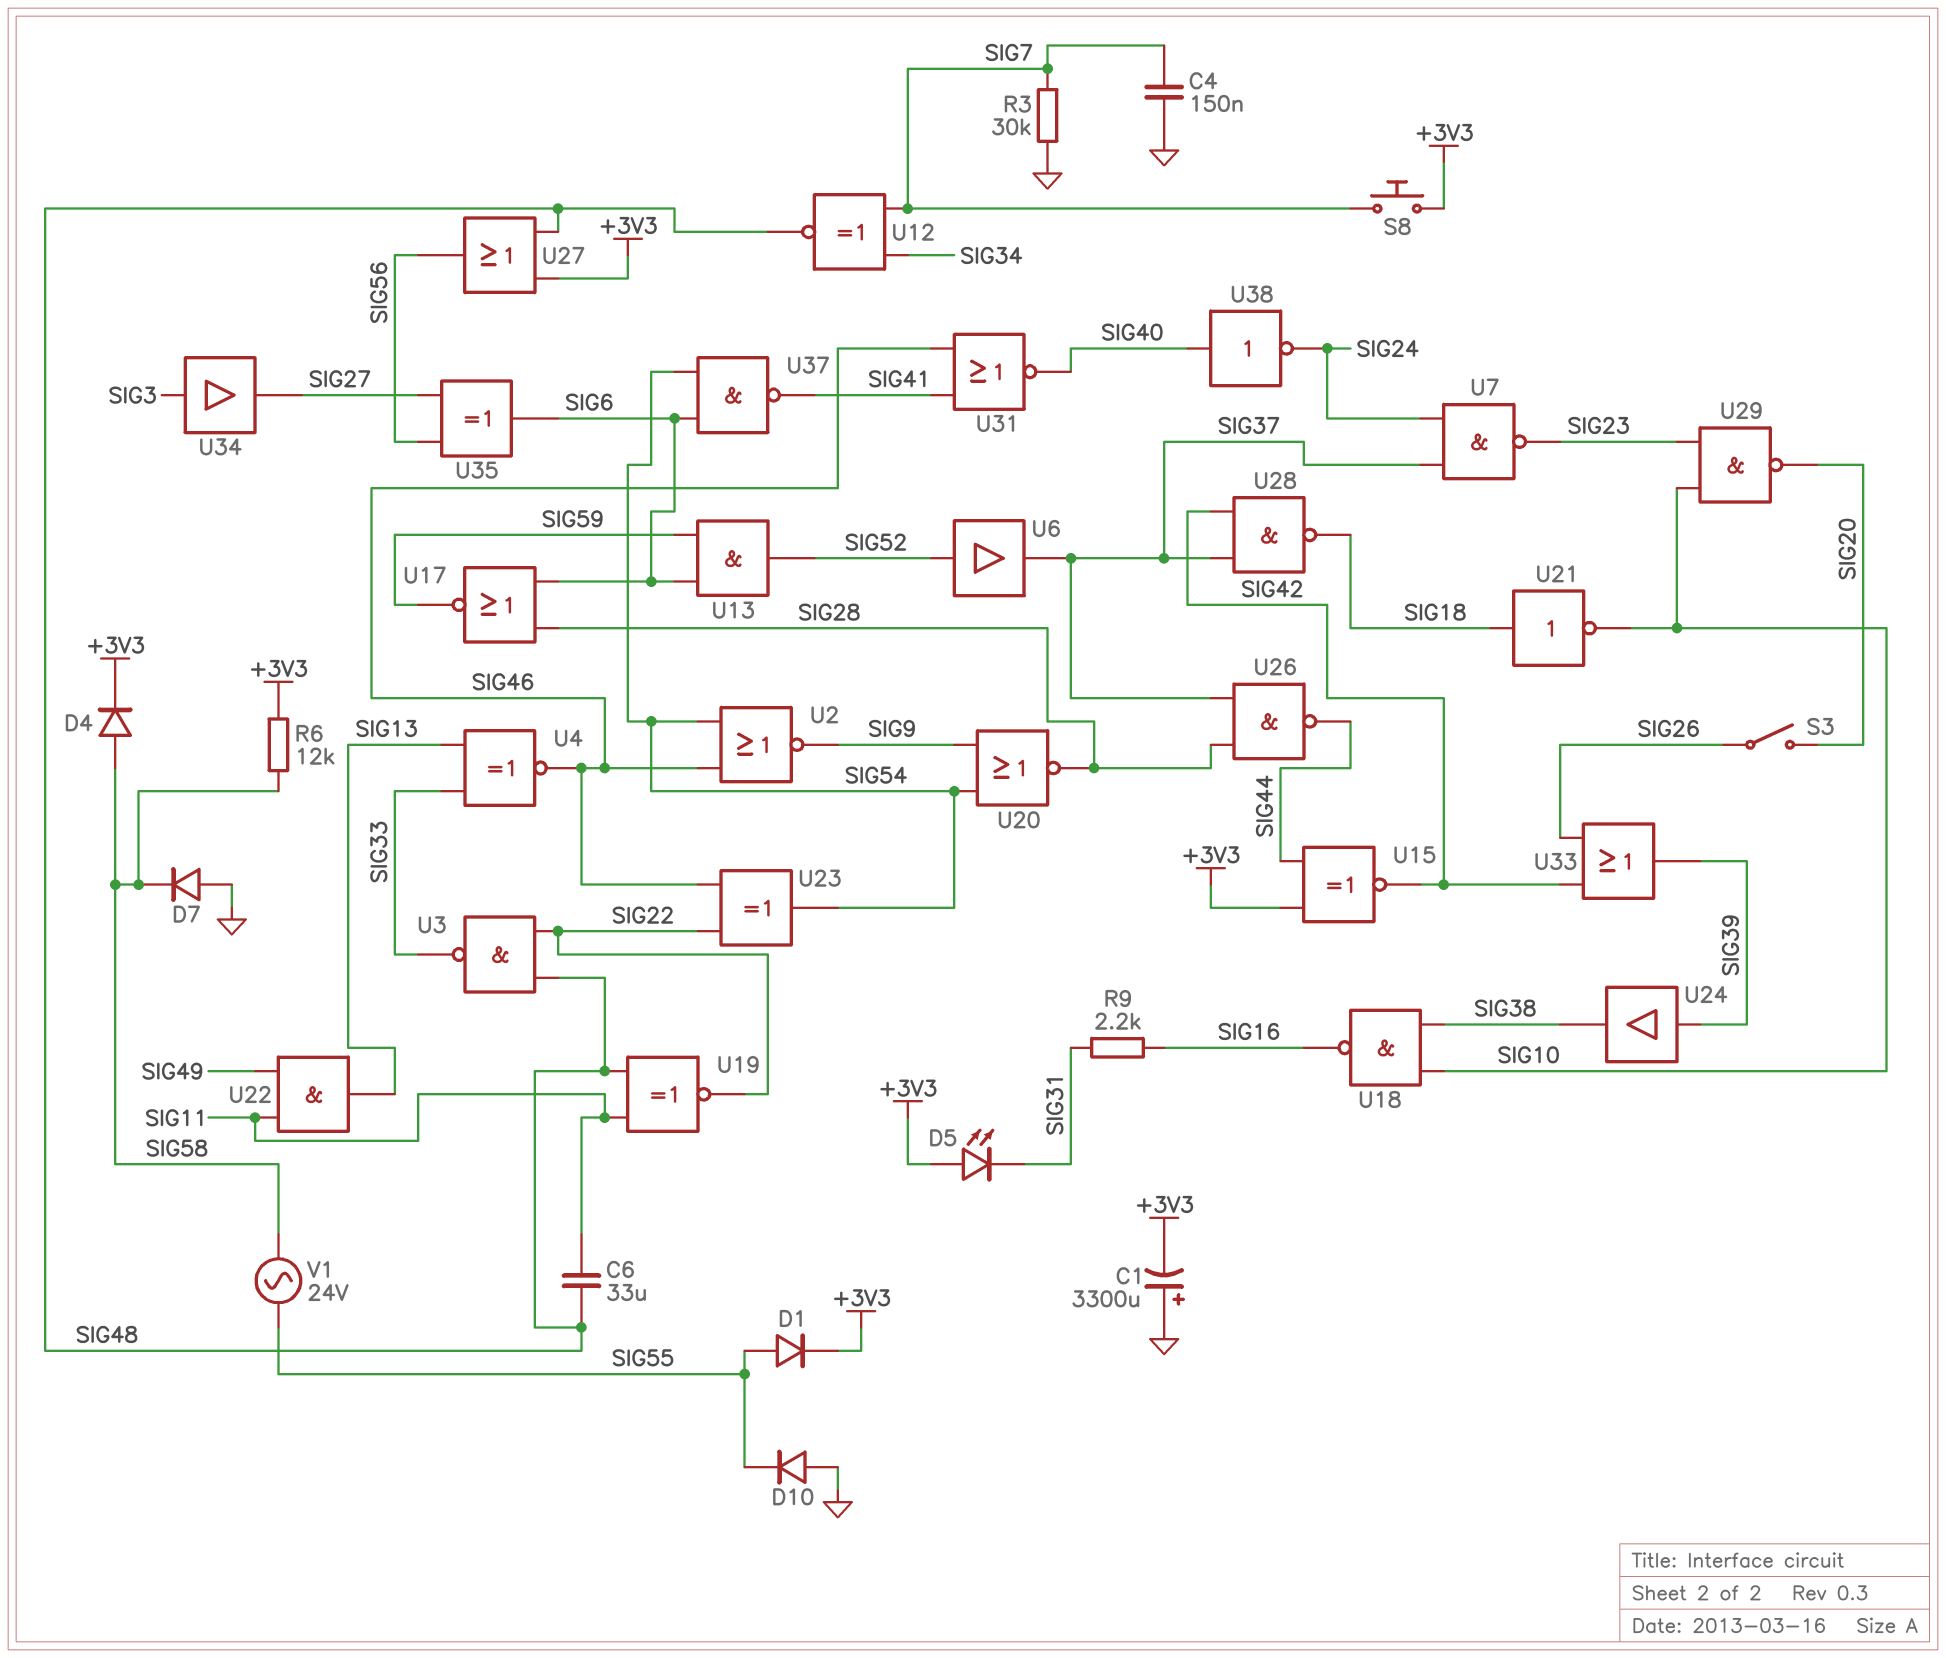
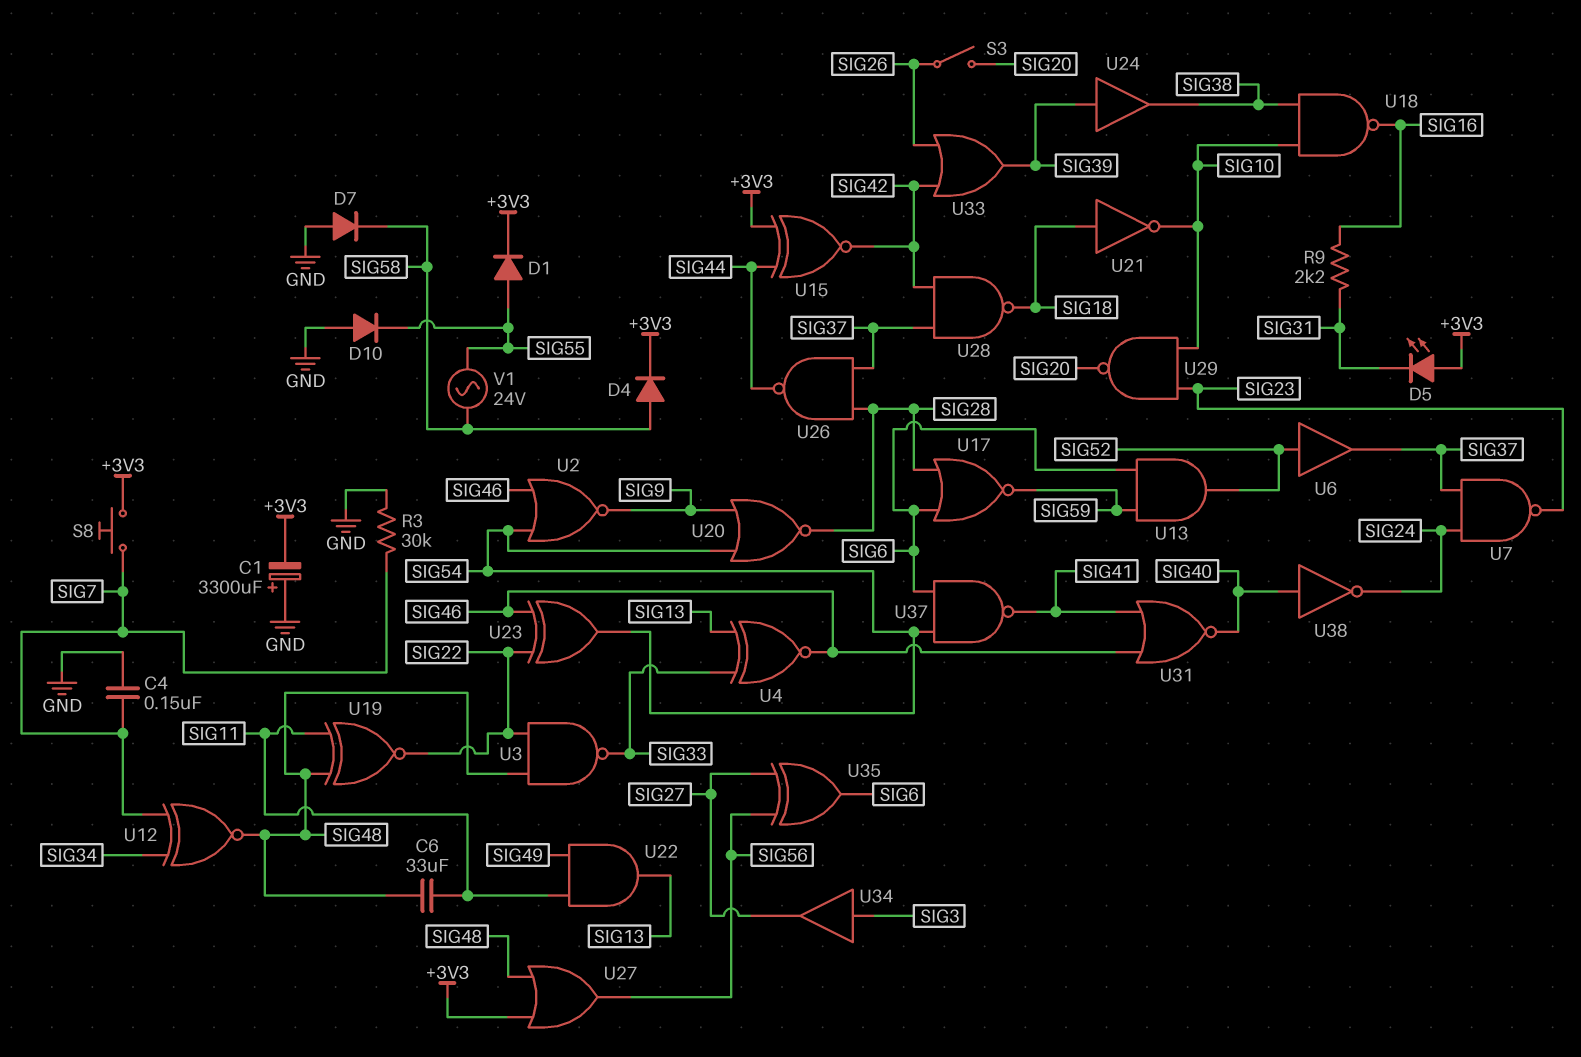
R6: 12k (+3V3, SIG58) -> none

